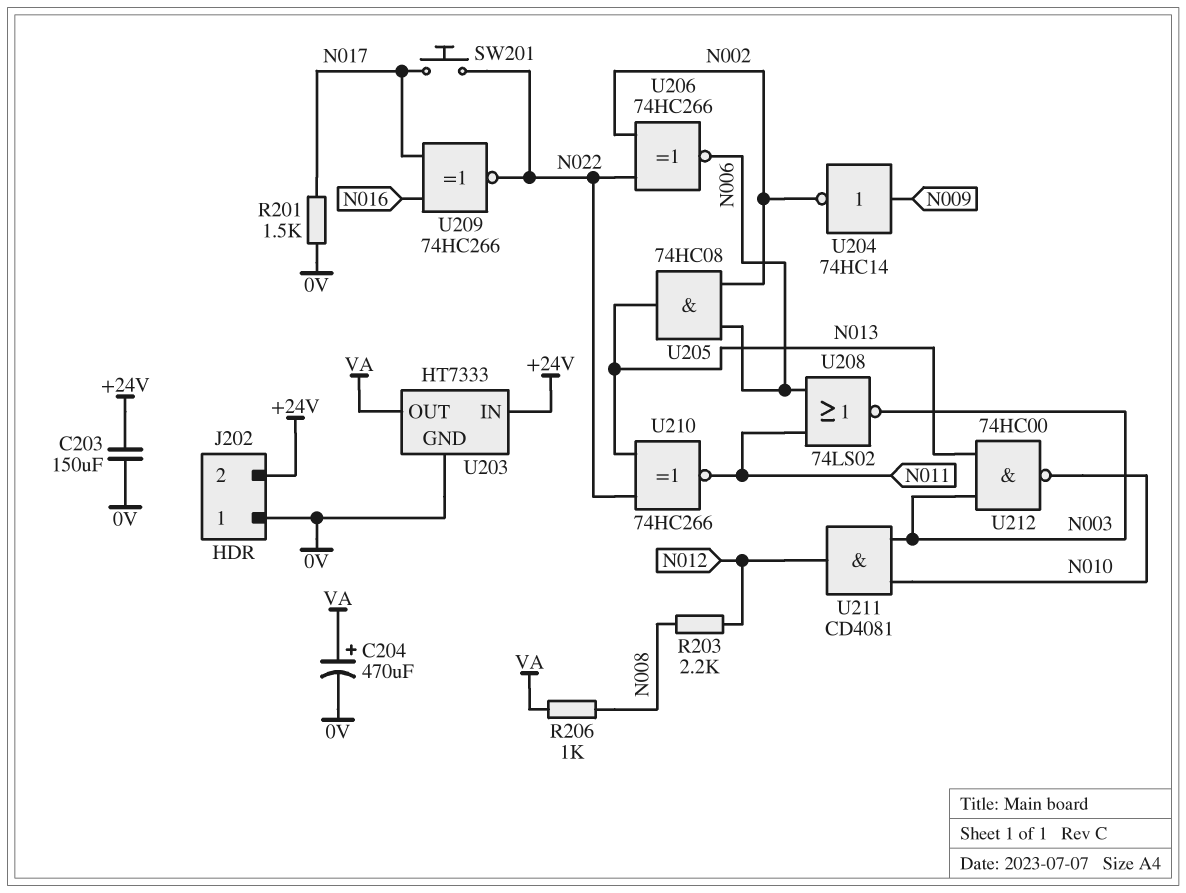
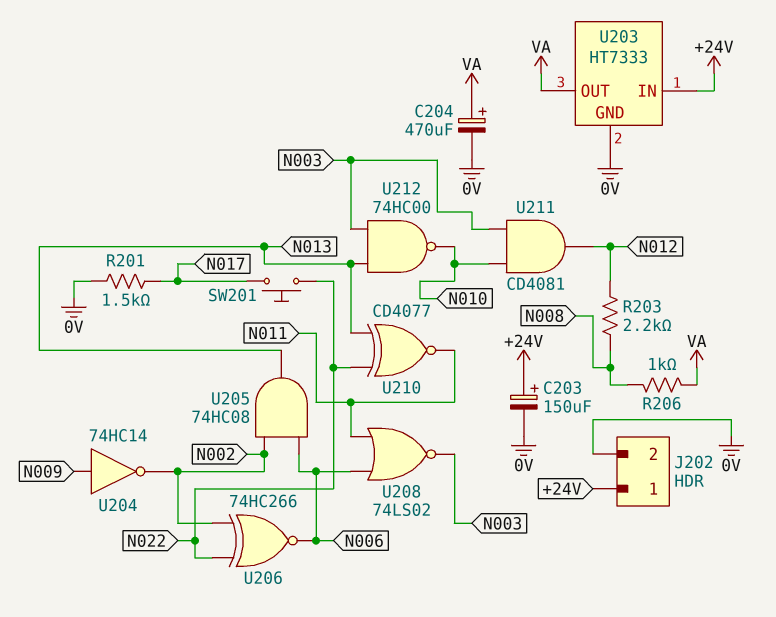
C203: 150uF (+24V, 0V) -> 150uF (plus +24V, minus 0V)
J202 pin 1: 0V -> +24V
J202 pin 2: +24V -> 0V
U209: XNOR 74HC266 (in N016, in N017, out N022) -> none
U210: XNOR 74HC266 (in N013, in N022, out N011) -> XNOR CD4077 (in N013, in N022, out N011)

